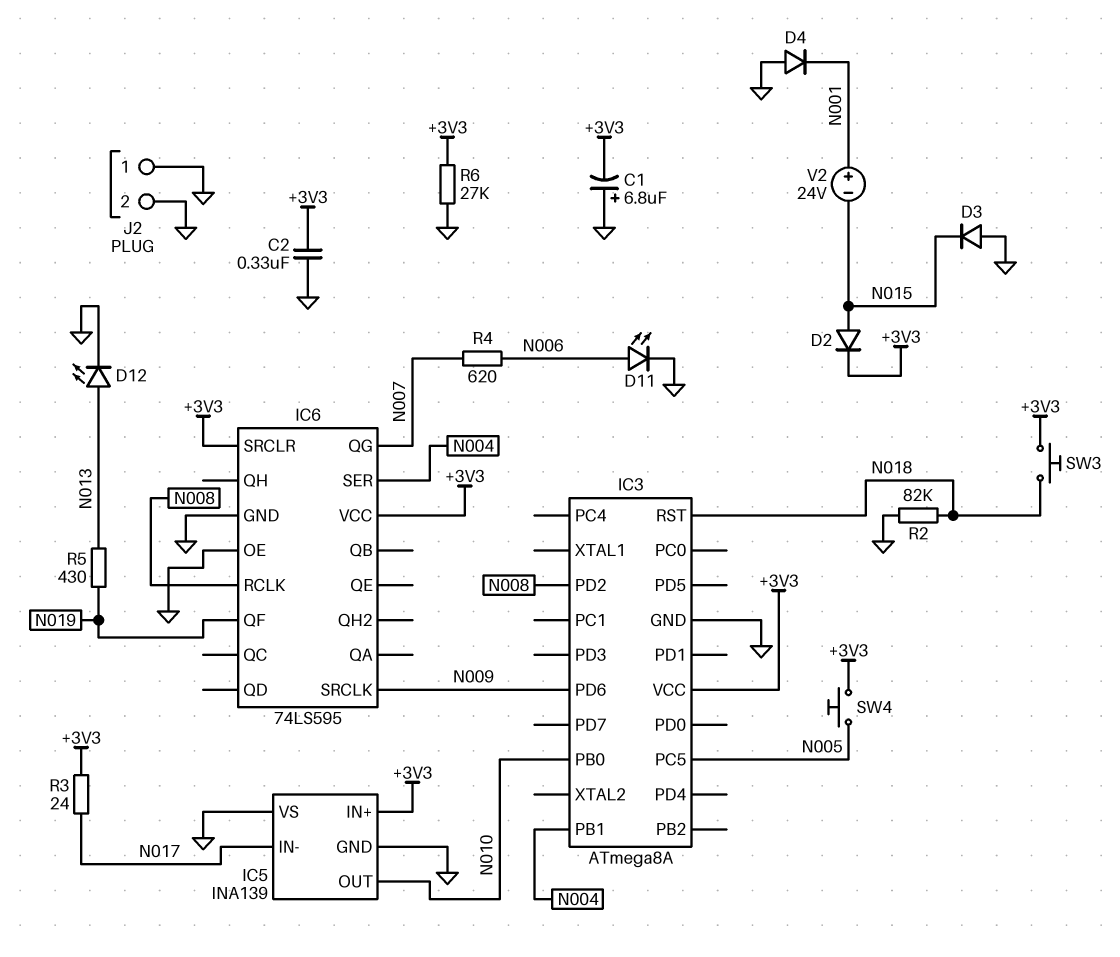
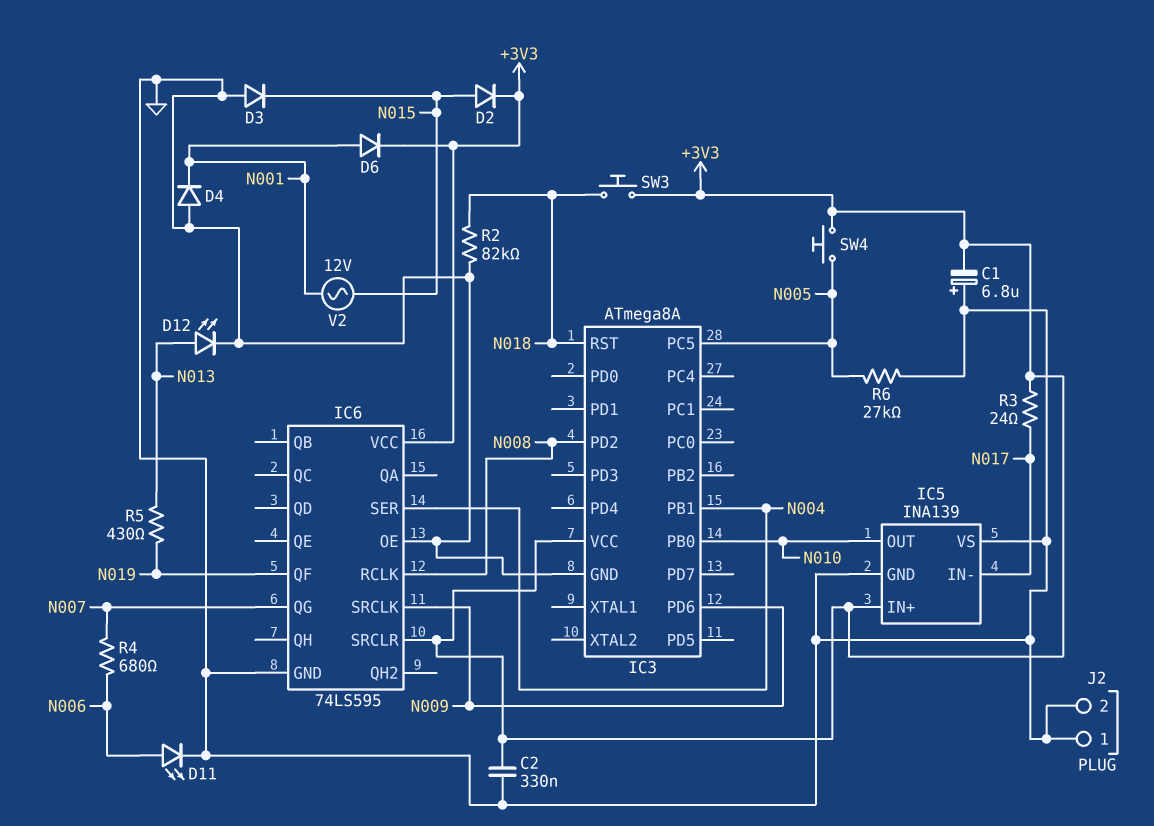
D6: none -> diode (A N001, K +3V3)
R4: 620 (N006, N007) -> 680 (N006, N007)
R6: 27k (+3V3, GND) -> 27k (GND, N005)
V2: 24V (plus N001, minus N015) -> AC 12V (N001, N015)

